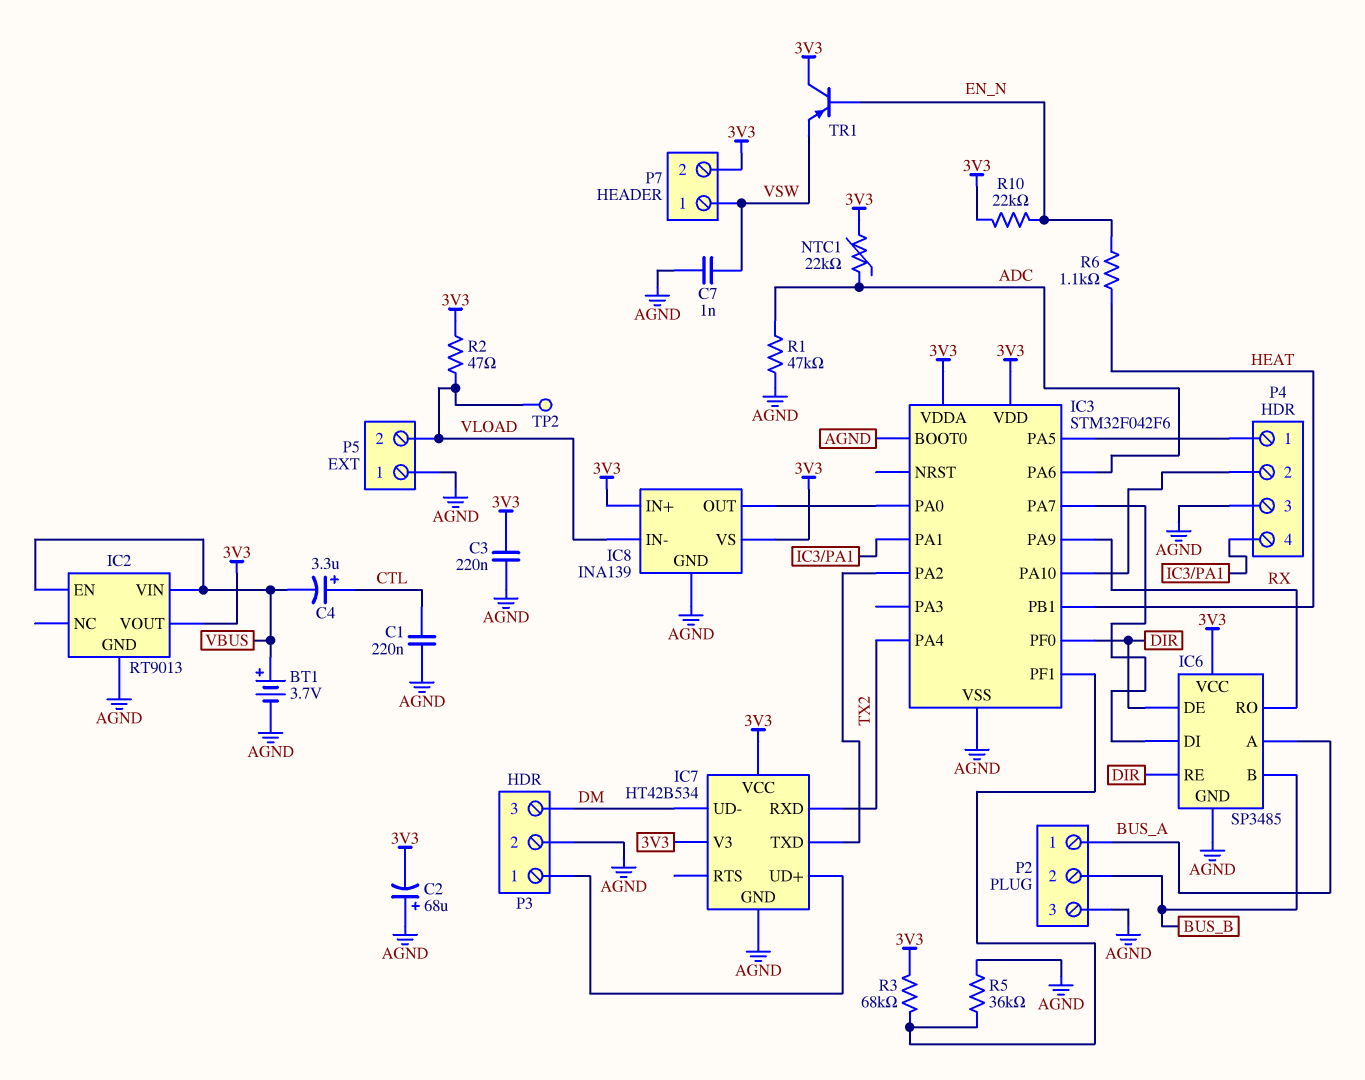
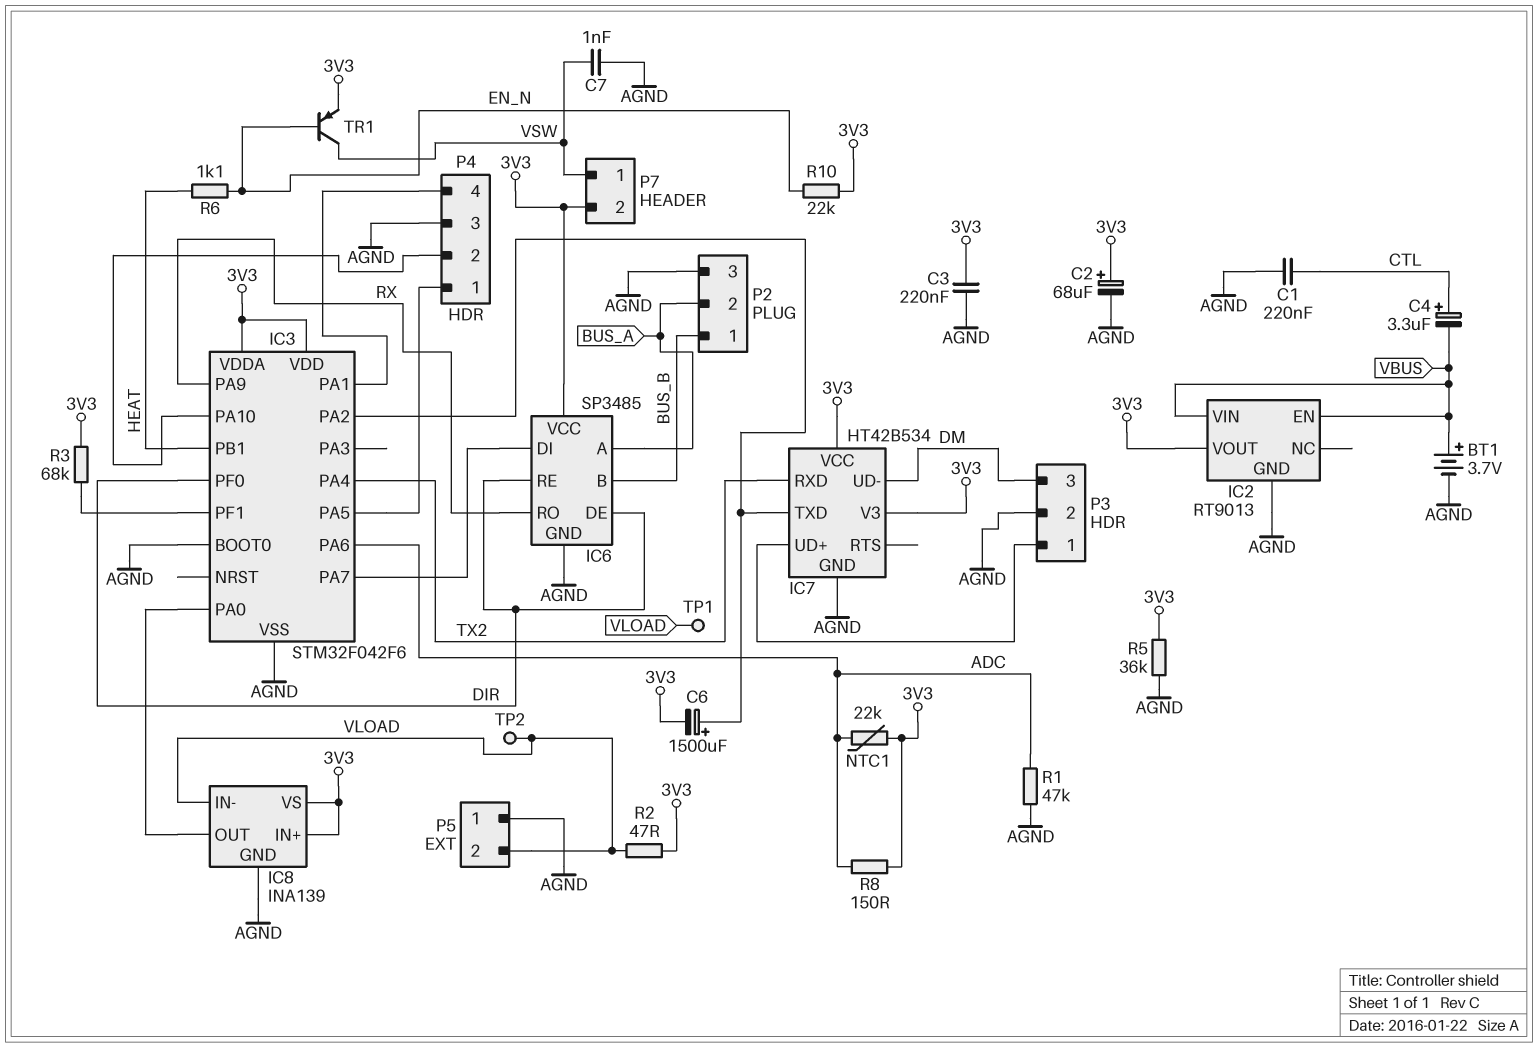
C2: 68uF (plus AGND, minus 3V3) -> 68uF (plus 3V3, minus AGND)
C6: none -> 1500uF (plus IC3/PA2, minus 3V3)
P2 pin 1: BUS_A -> BUS_B
P2 pin 2: BUS_B -> BUS_A
R5: 36k (AGND, IC3/PF1) -> 36k (3V3, AGND)
R8: none -> 150 (3V3, ADC)
TP1: none -> test point (VLOAD)
TR1: PNP (B EN_N, C 3V3, E VSW) -> PNP (B EN_N, C VSW, E 3V3)

